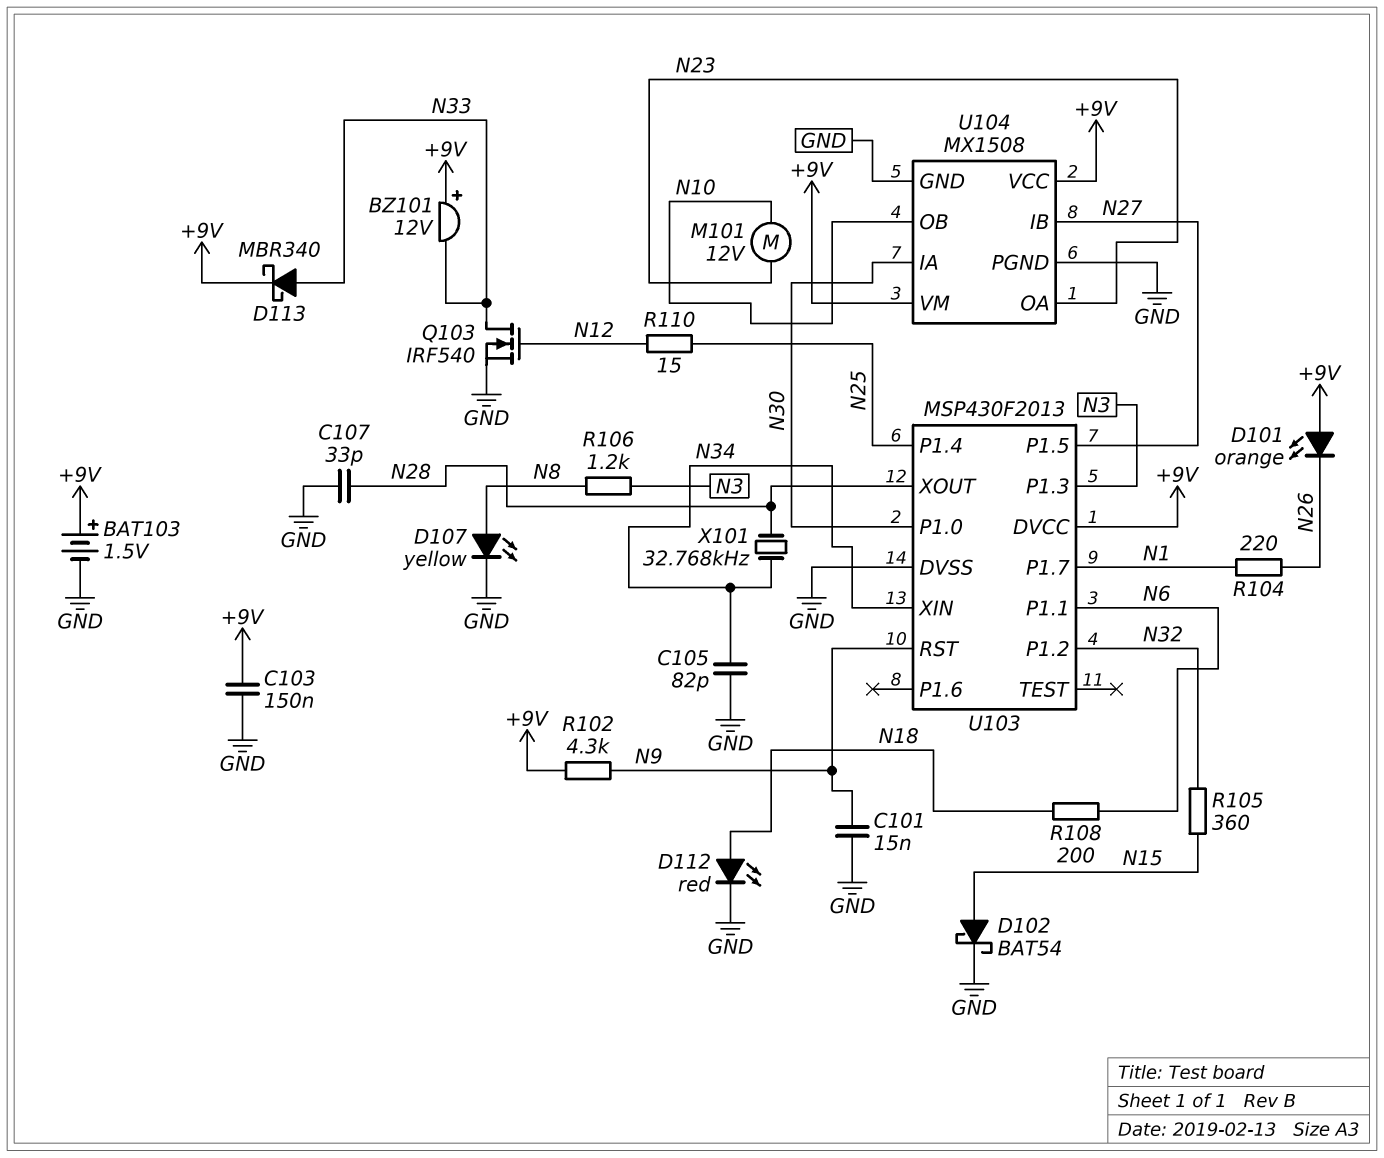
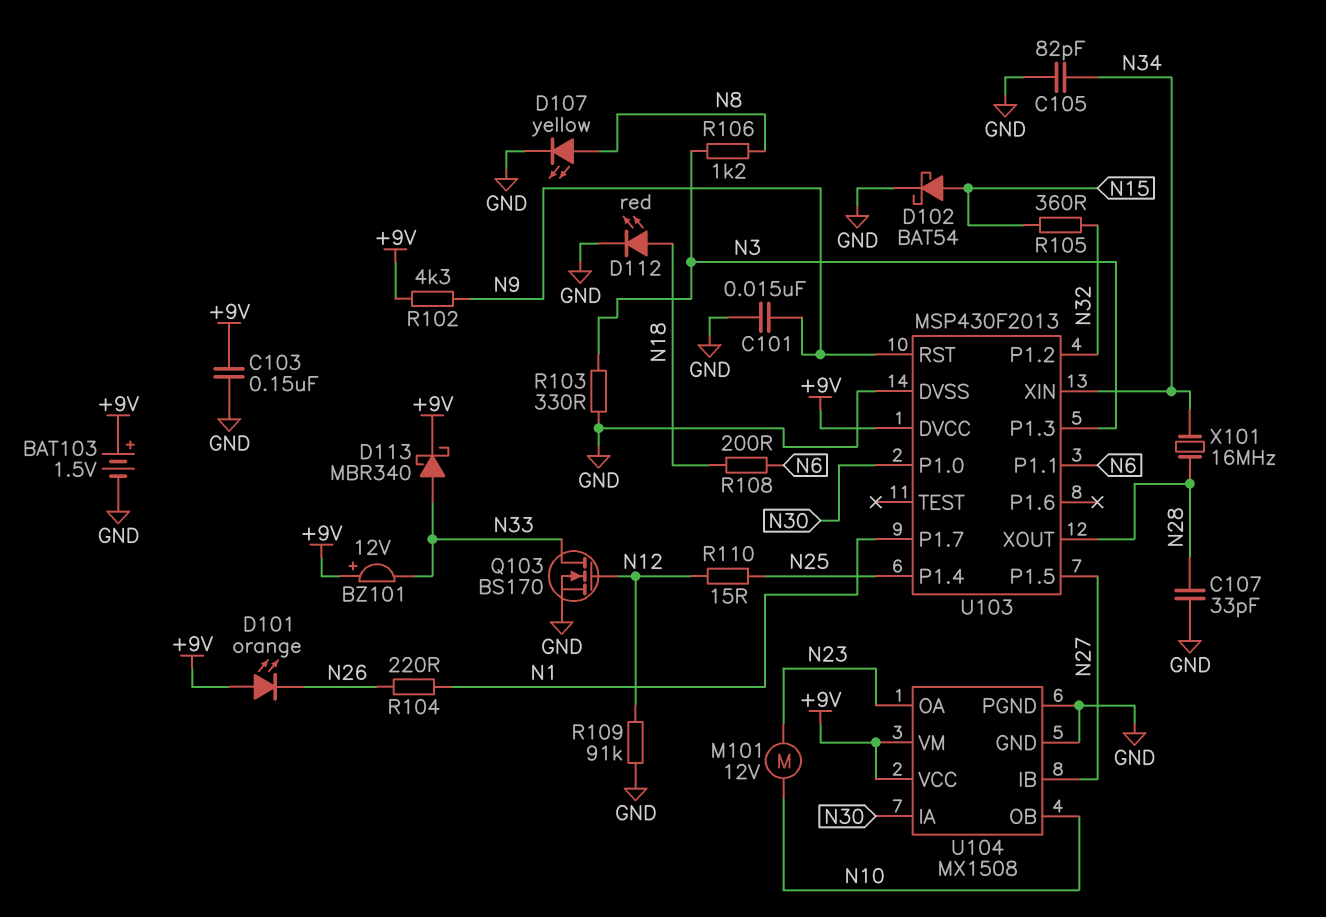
Q103: NMOS IRF540 (G N12, D N33, S GND) -> NMOS BS170 (G N12, D N33, S GND)
R103: none -> 330 (GND, N3)
R109: none -> 91k (GND, N12)
X101: 32.768kHz (N28, N34) -> 16MHz (N28, N34)

